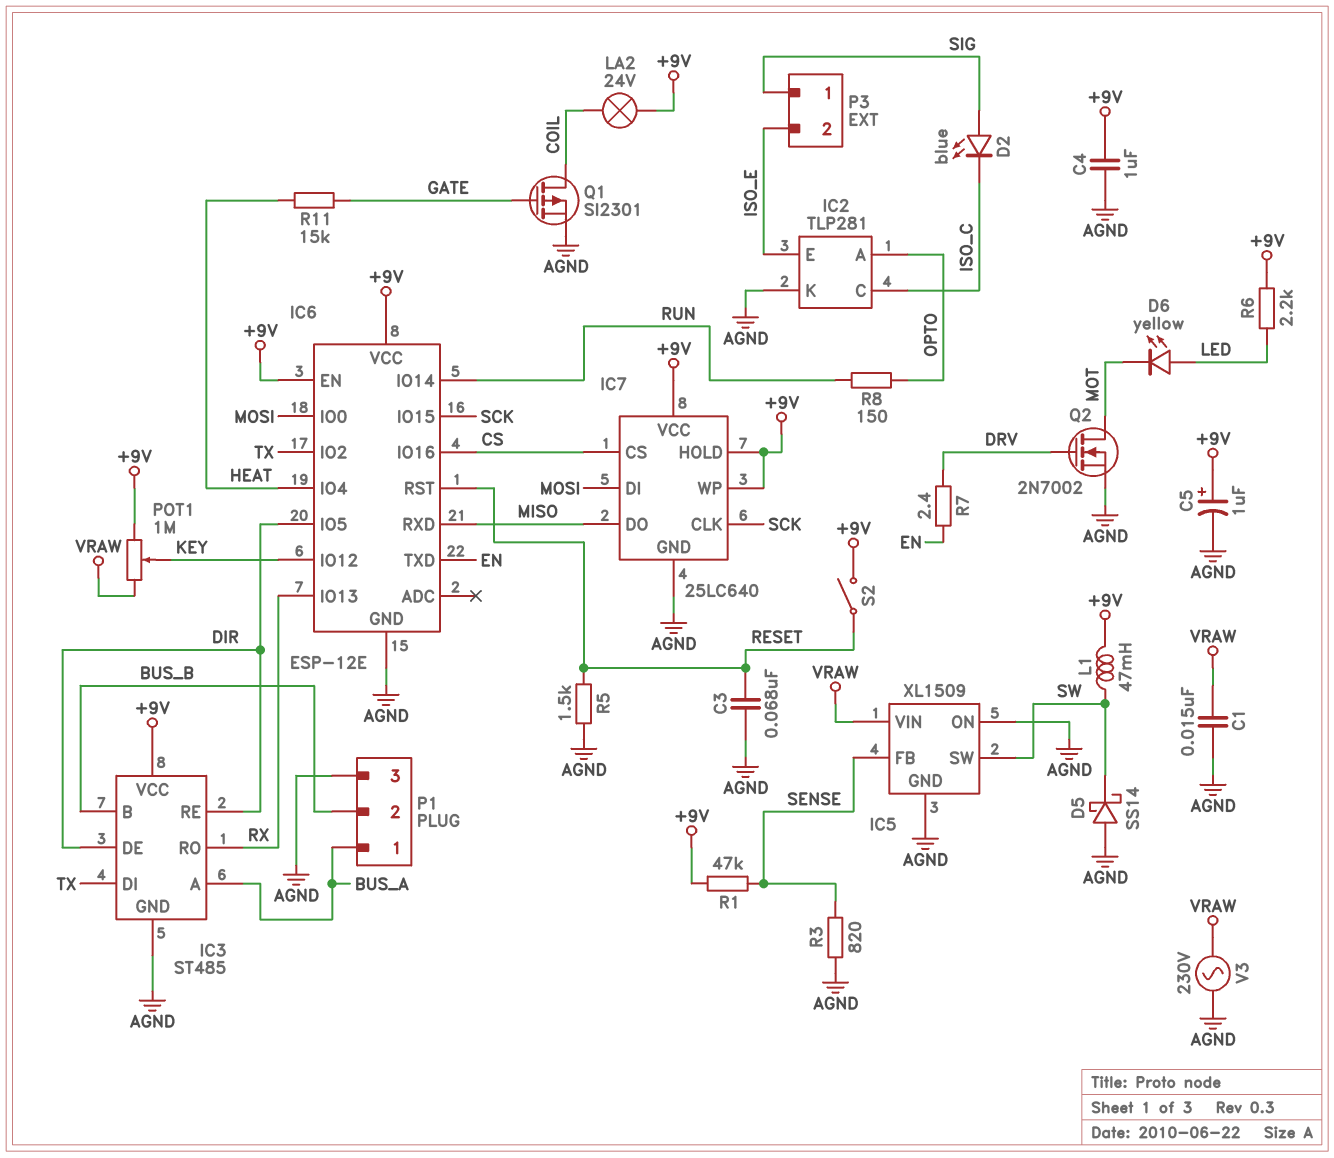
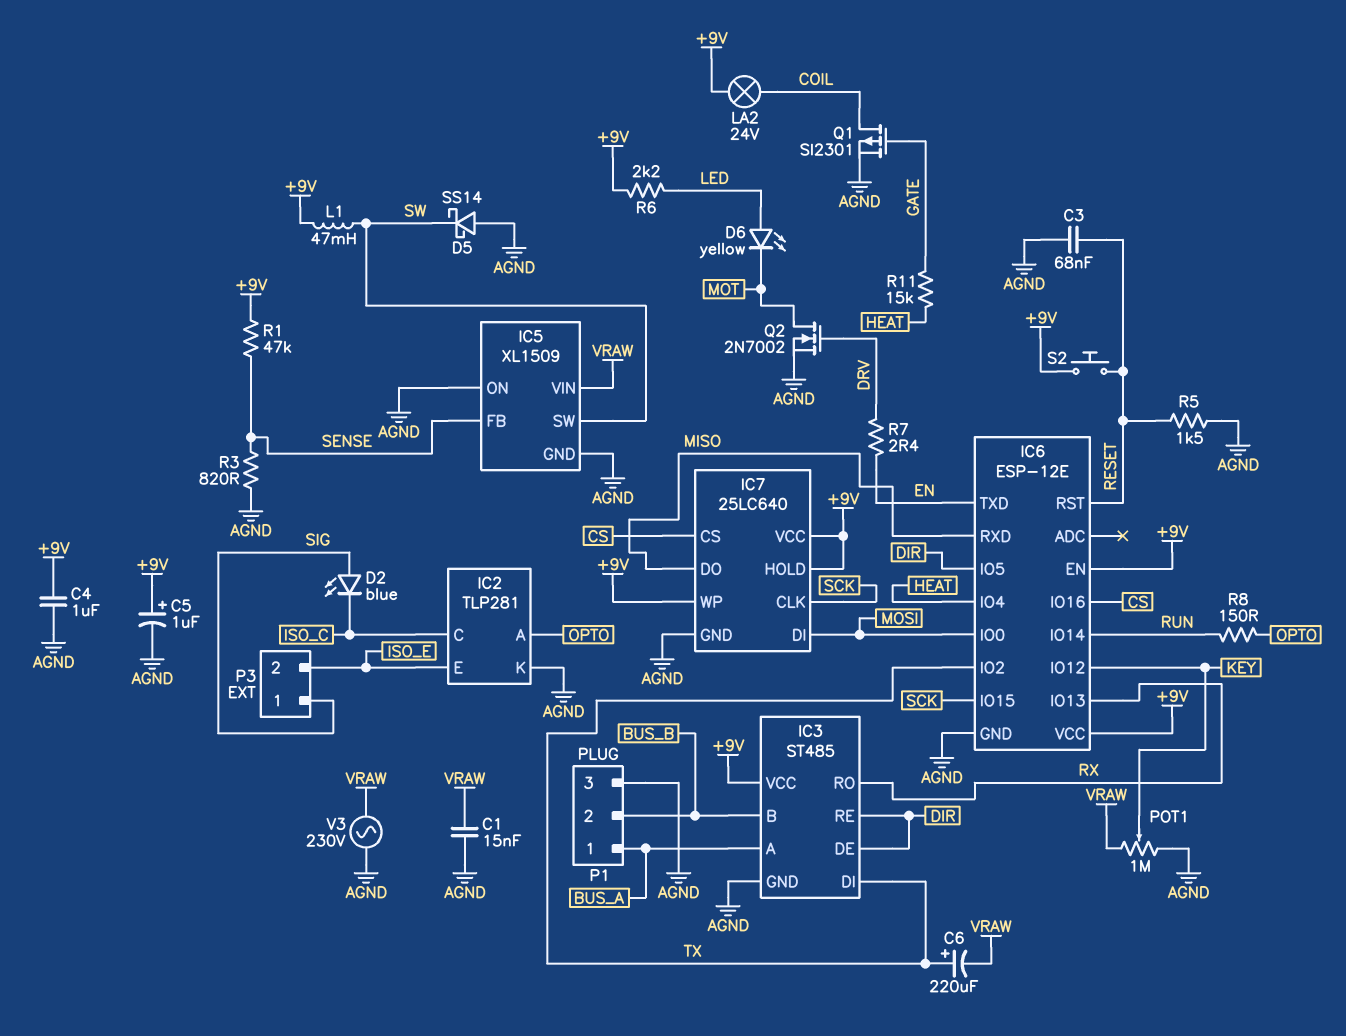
C6: none -> 220uF (plus TX, minus VRAW)
POT1: 1M (+9V, VRAW, wiper KEY) -> 1M (AGND, VRAW, wiper KEY)
S2: switch (+9V, RESET) -> button (+9V, RESET)

